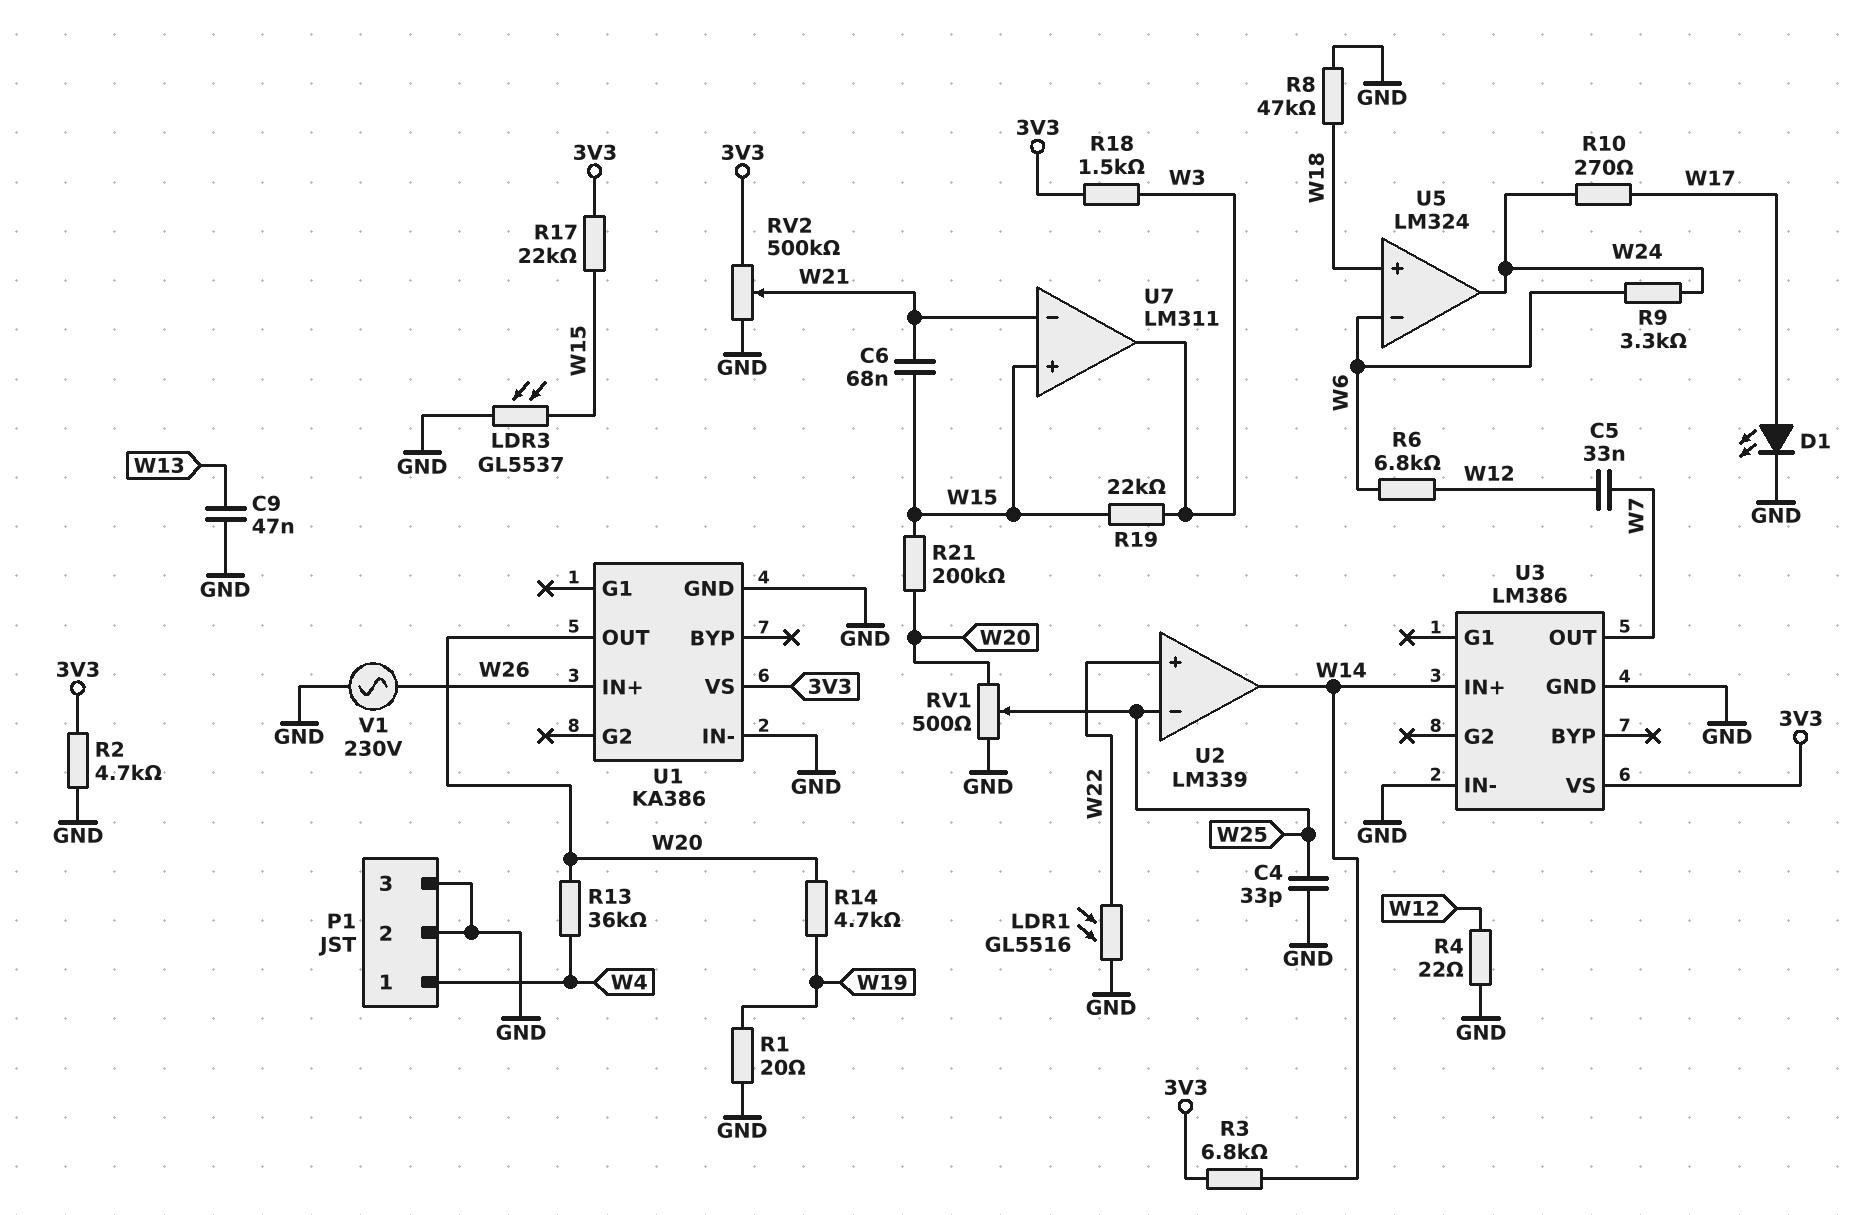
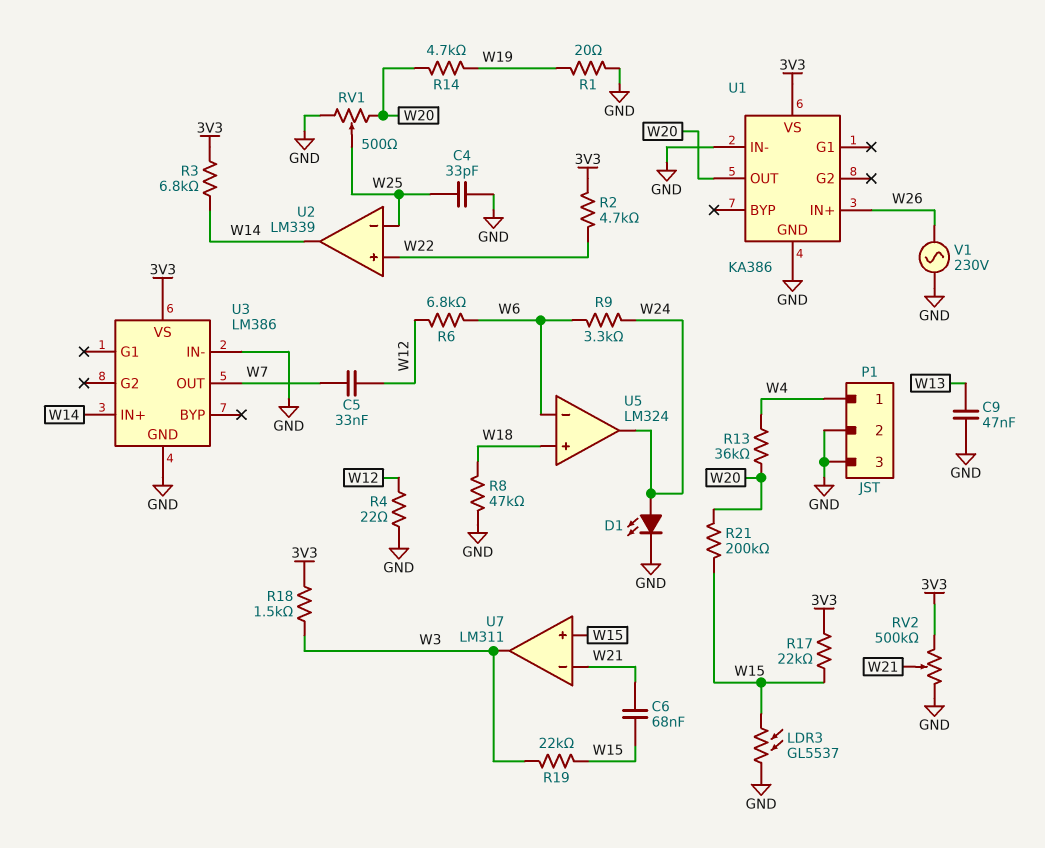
D1: LED (A W17, K GND) -> LED (A W24, K GND)
LDR1: GL5516 (GND, W22) -> none
R2: 4.7k (3V3, GND) -> 4.7k (3V3, W22)
R10: 270 (W17, W24) -> none

